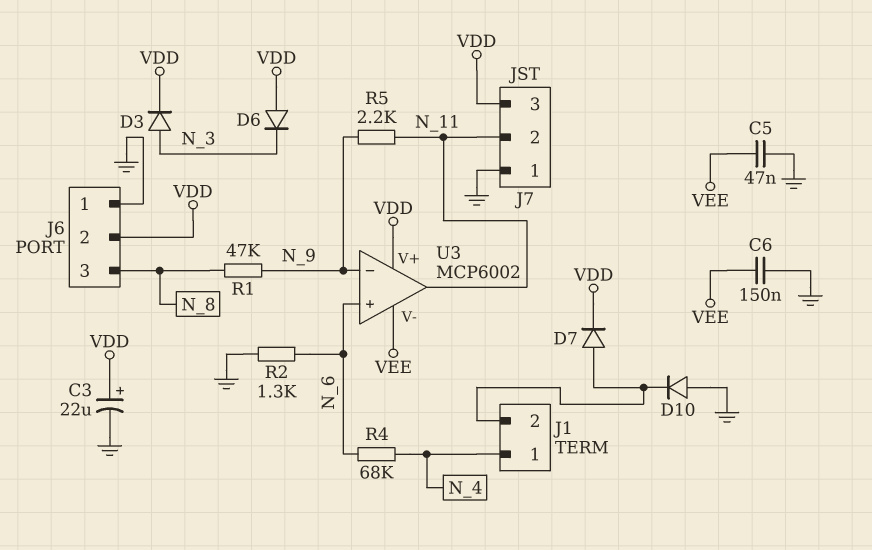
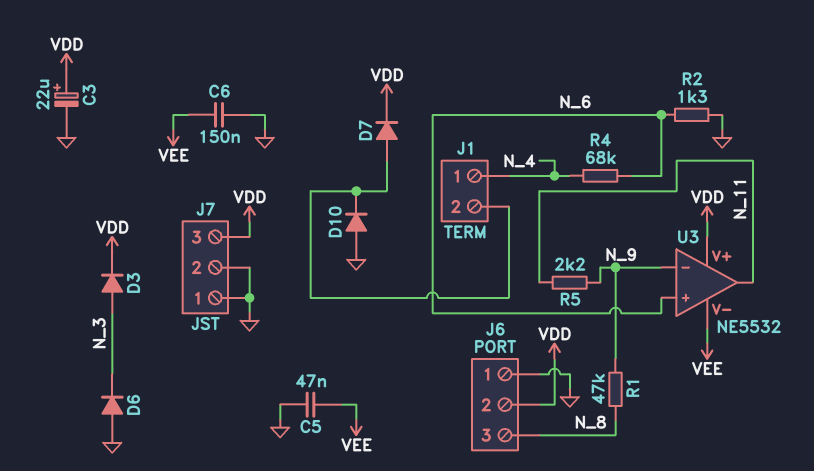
D6: diode (A VDD, K N_3) -> diode (A GND, K N_3)
J7 pin 2: N_11 -> GND
U3: MCP6002 -> NE5532

